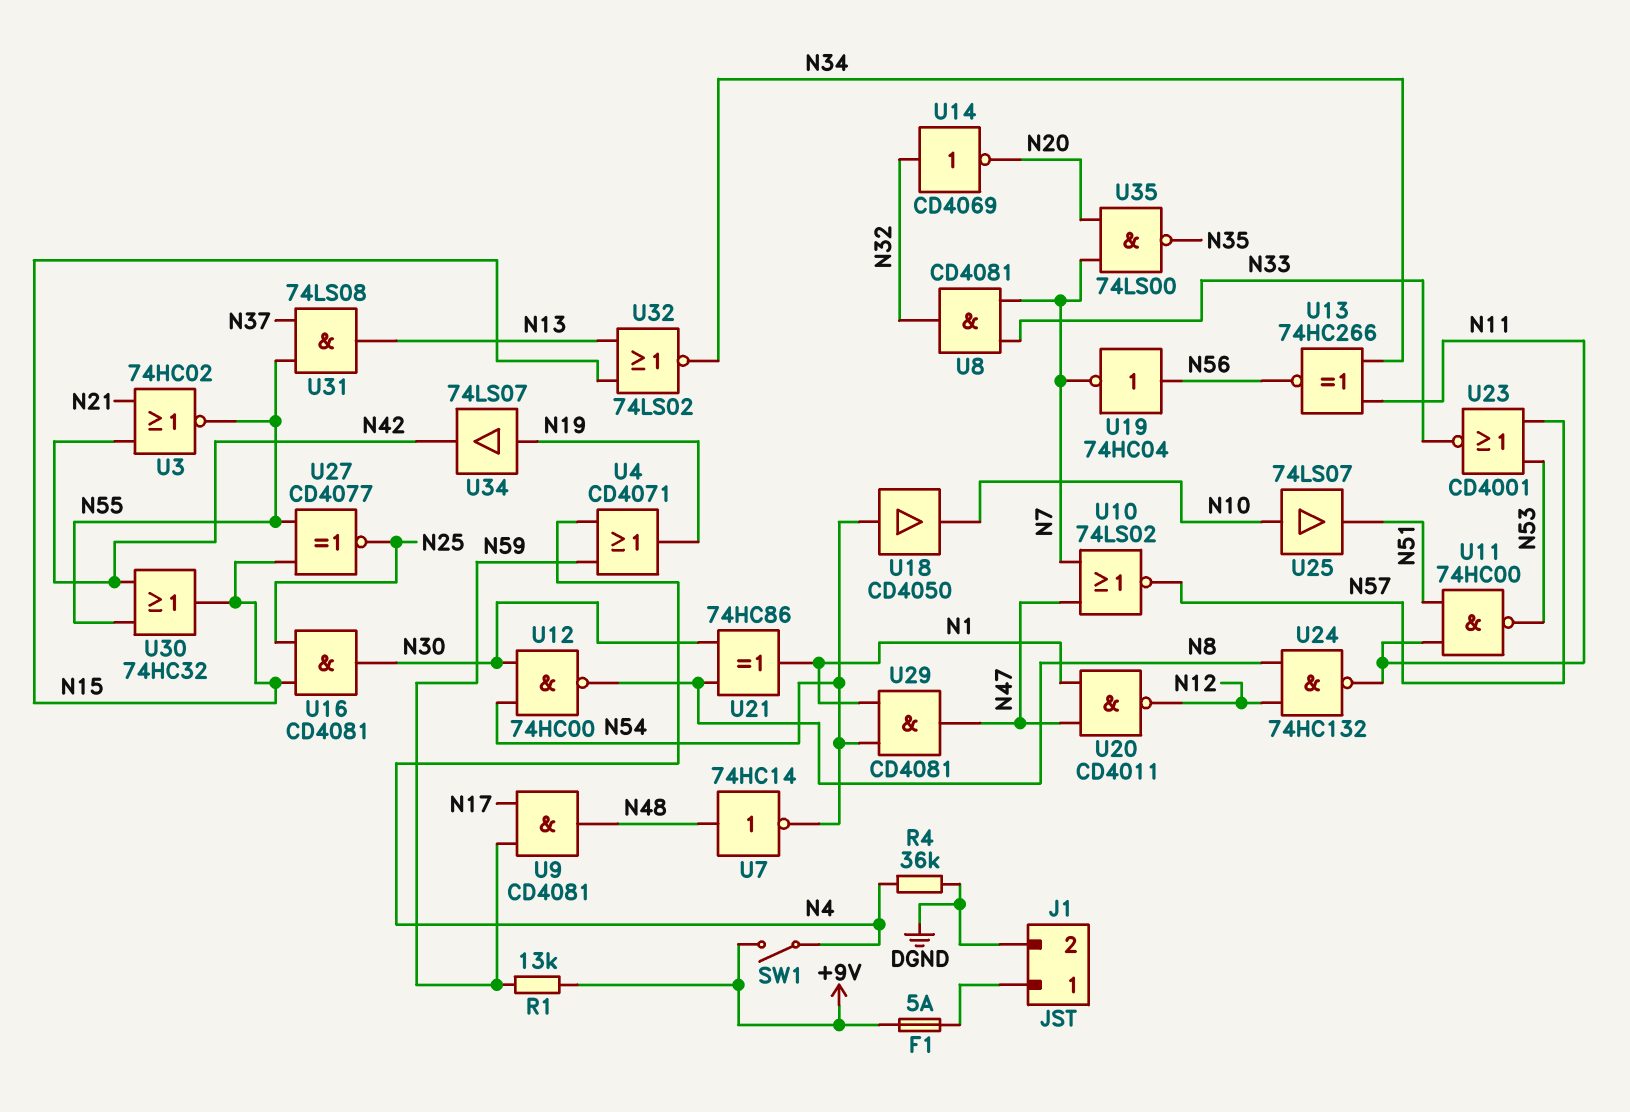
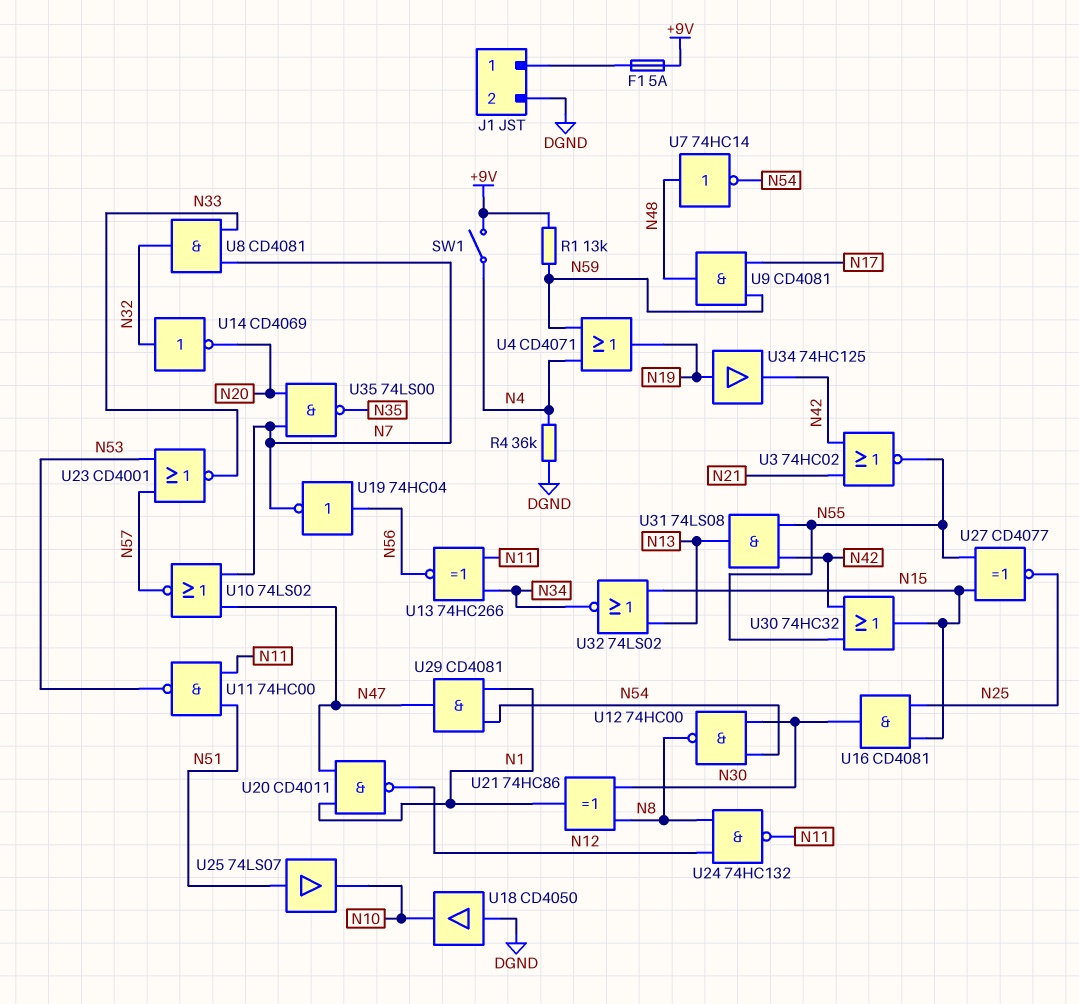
U18: buffer CD4050 (in N54, out N10) -> buffer CD4050 (in DGND, out N10)
U25: buffer 74LS07 (in N10, out N51) -> buffer 74LS07 (in N51, out N10)
U31: AND 74LS08 (in N37, in N55, out N13) -> AND 74LS08 (in N42, in N55, out N13)
U34: buffer 74LS07 (in N19, out N42) -> buffer 74HC125 (in N19, out N42)

